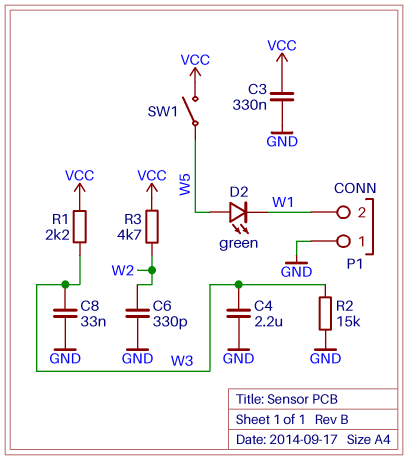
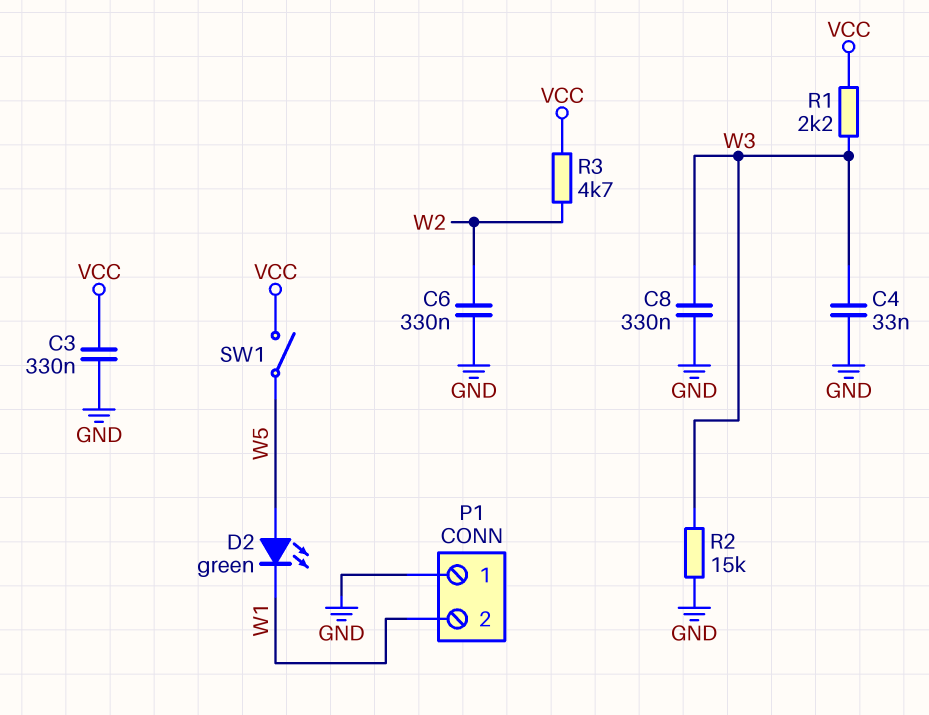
C4: 2.2uF (GND, W3) -> 33nF (GND, W3)
C6: 330pF (GND, W2) -> 330nF (GND, W2)
C8: 33nF (GND, W3) -> 330nF (GND, W3)

